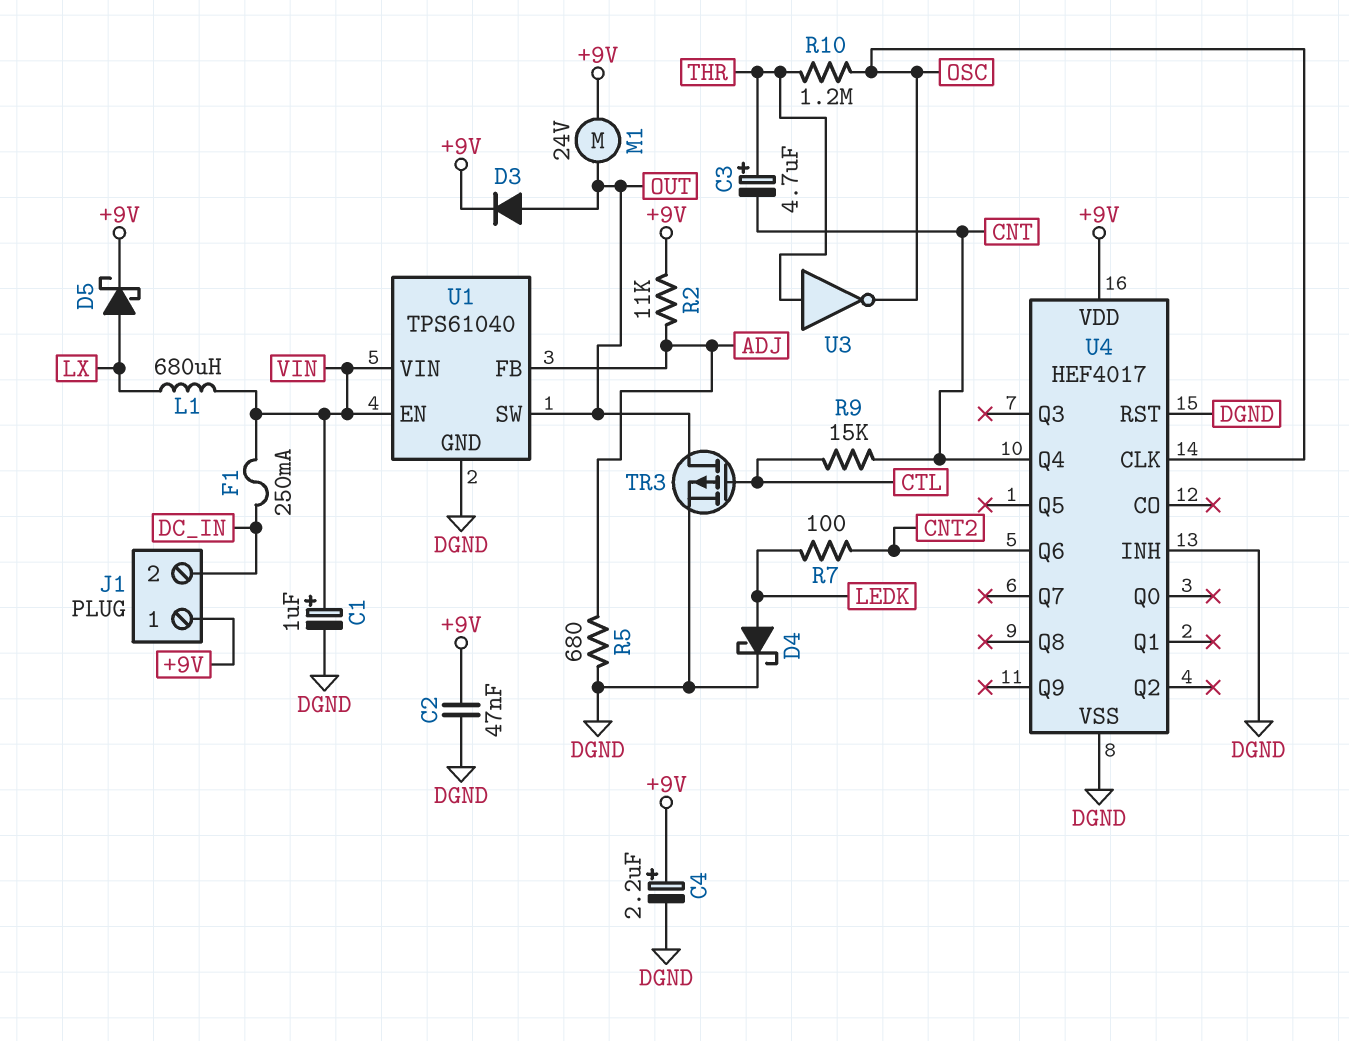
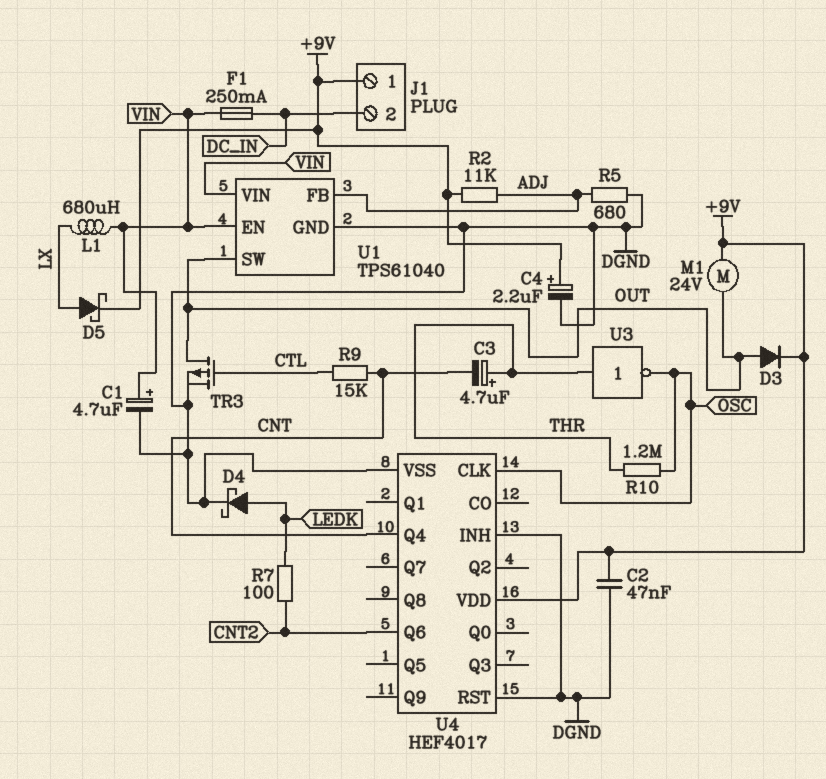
C1: 1uF (plus VIN, minus DGND) -> 4.7uF (plus VIN, minus DGND)

